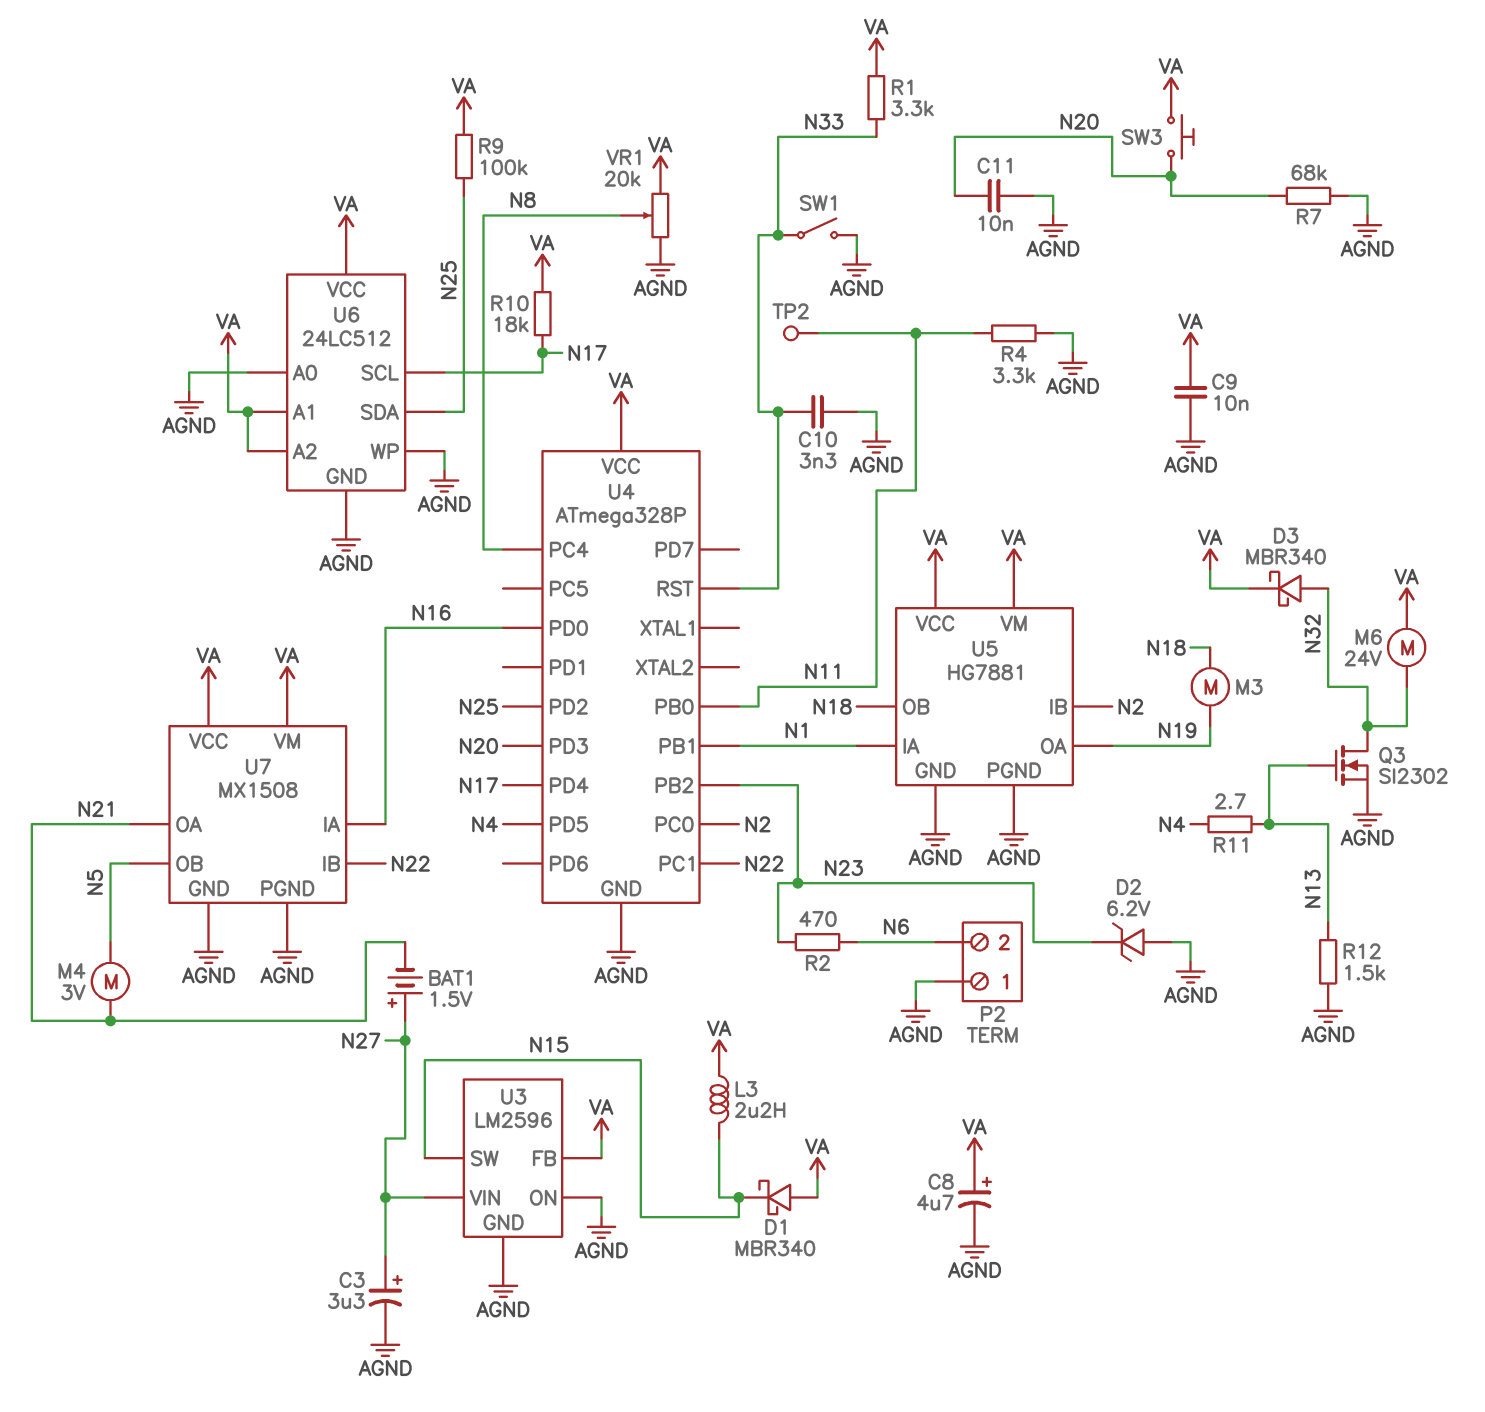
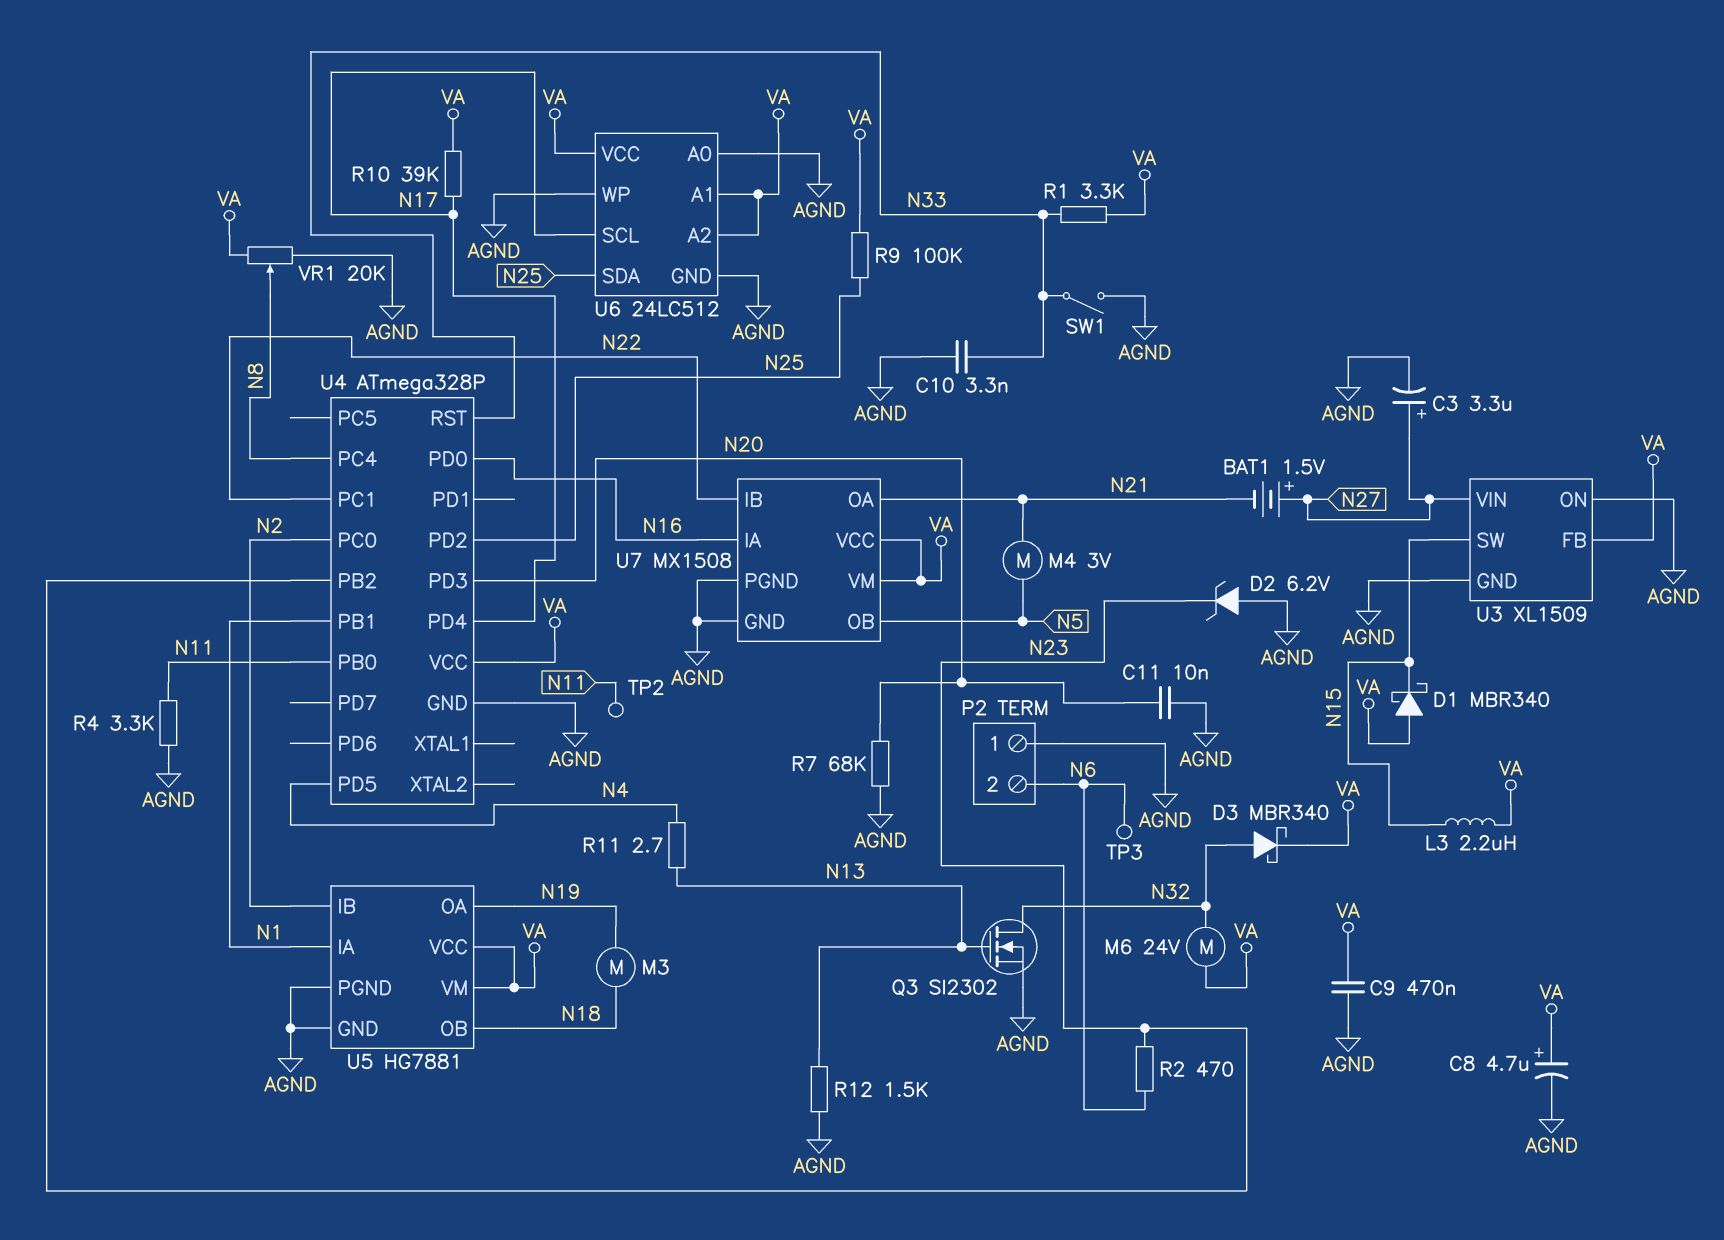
C9: 10nF (AGND, VA) -> 470nF (AGND, VA)
R10: 18k (N17, VA) -> 39k (N17, VA)
SW3: button (N20, VA) -> none
TP3: none -> test point (N6)
U3: LM2596 -> XL1509

